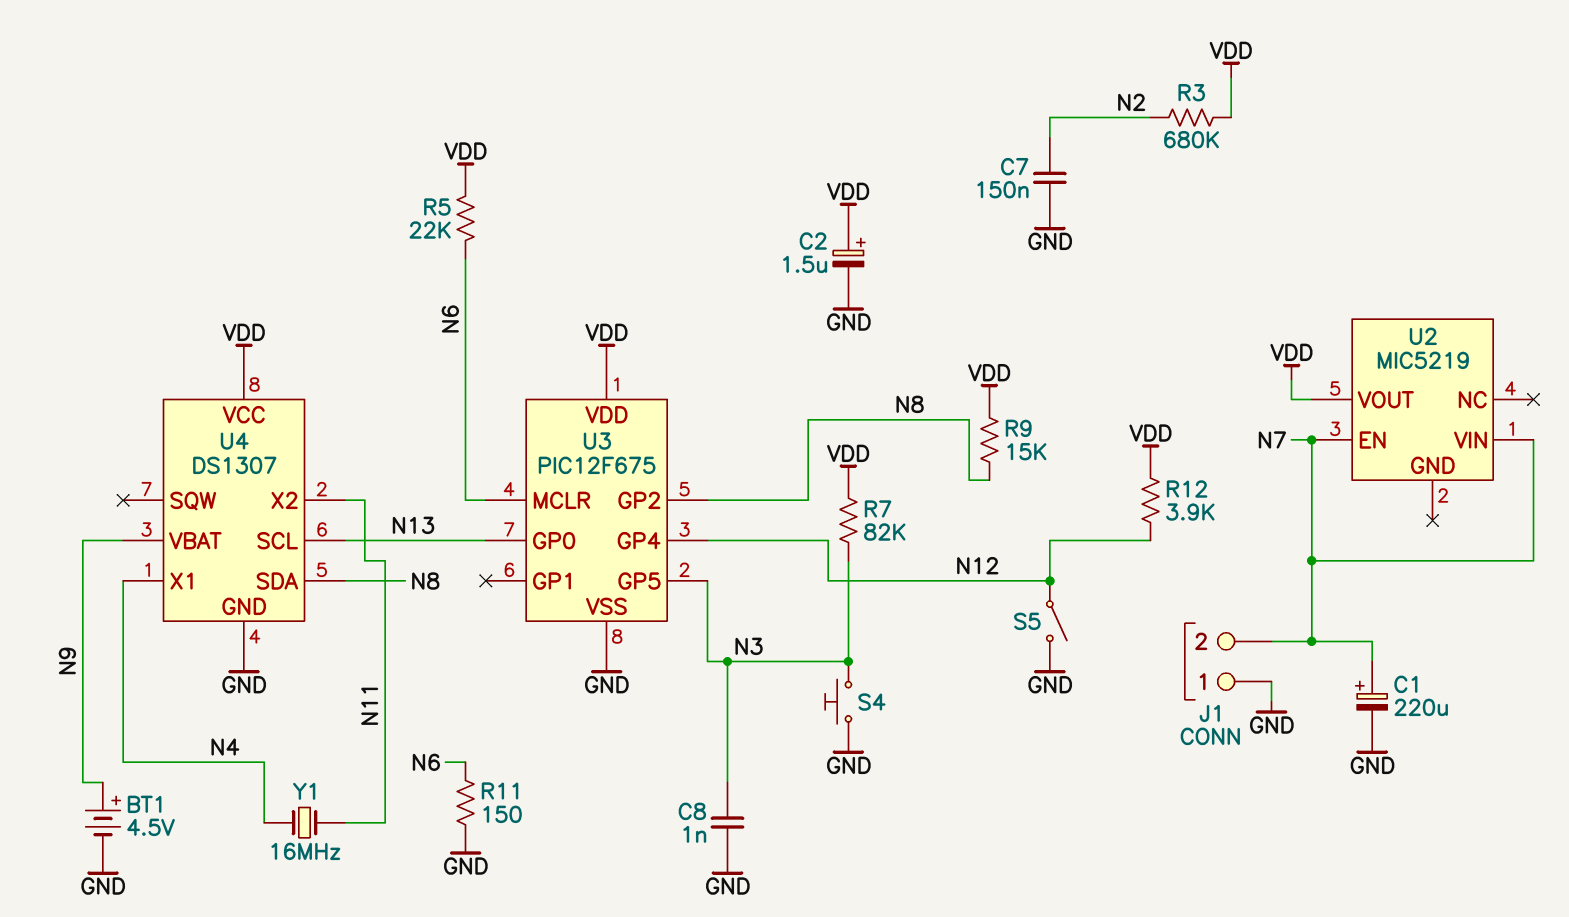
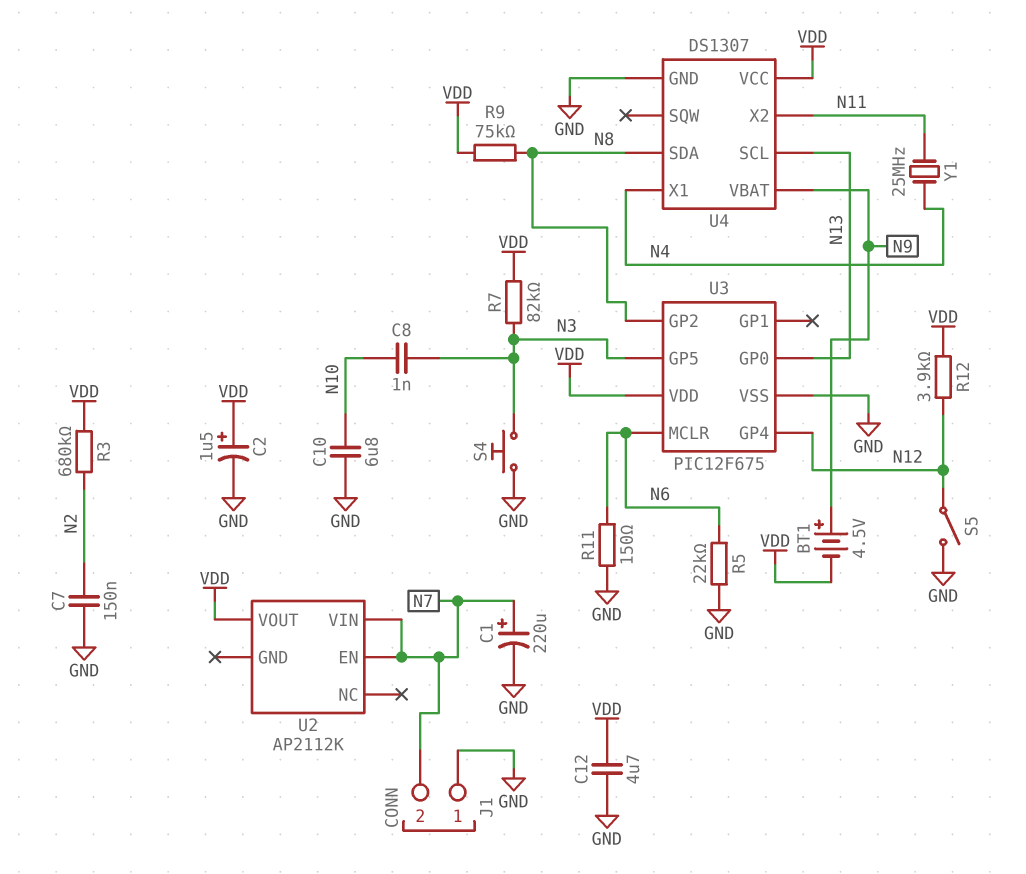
BT1: 4.5V (plus N9, minus GND) -> 4.5V (plus N9, minus VDD)
C8: 1nF (GND, N3) -> 1nF (N3, N10)
C10: none -> 6.8uF (GND, N10)
C12: none -> 4.7uF (GND, VDD)
R5: 22k (N6, VDD) -> 22k (GND, N6)
R9: 15k (N8, VDD) -> 75k (N8, VDD)
U2: MIC5219 -> AP2112K
Y1: 16MHz (N4, N11) -> 25MHz (N4, N11)

